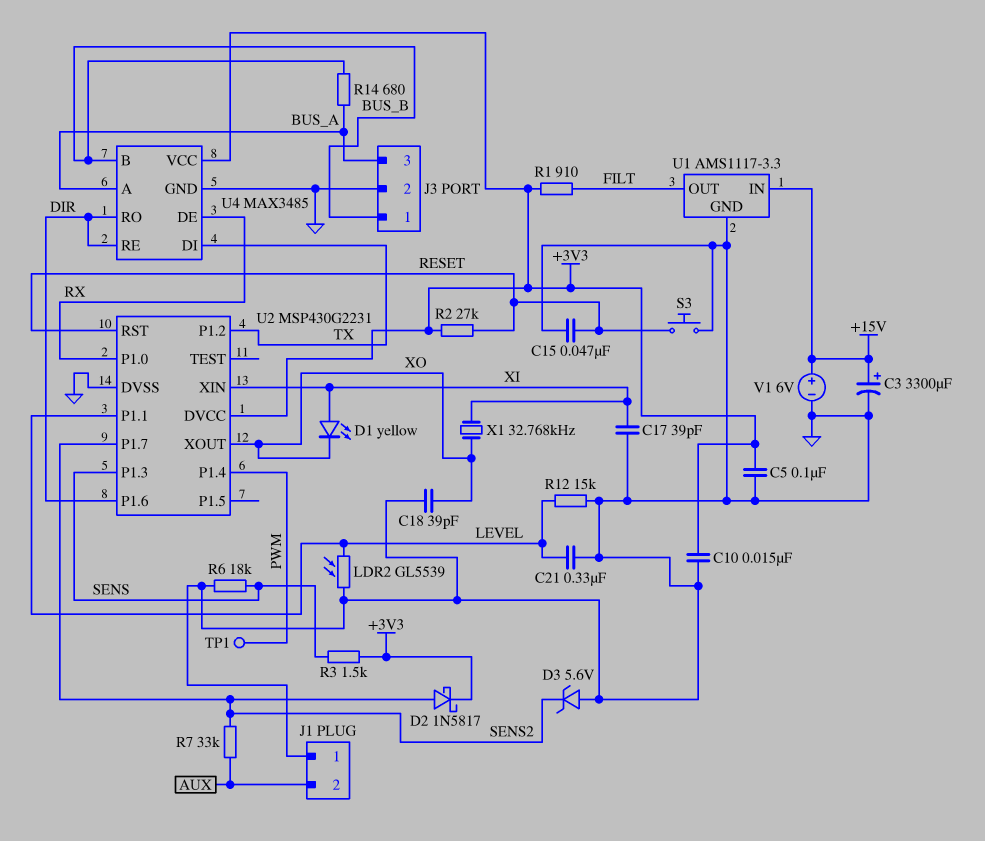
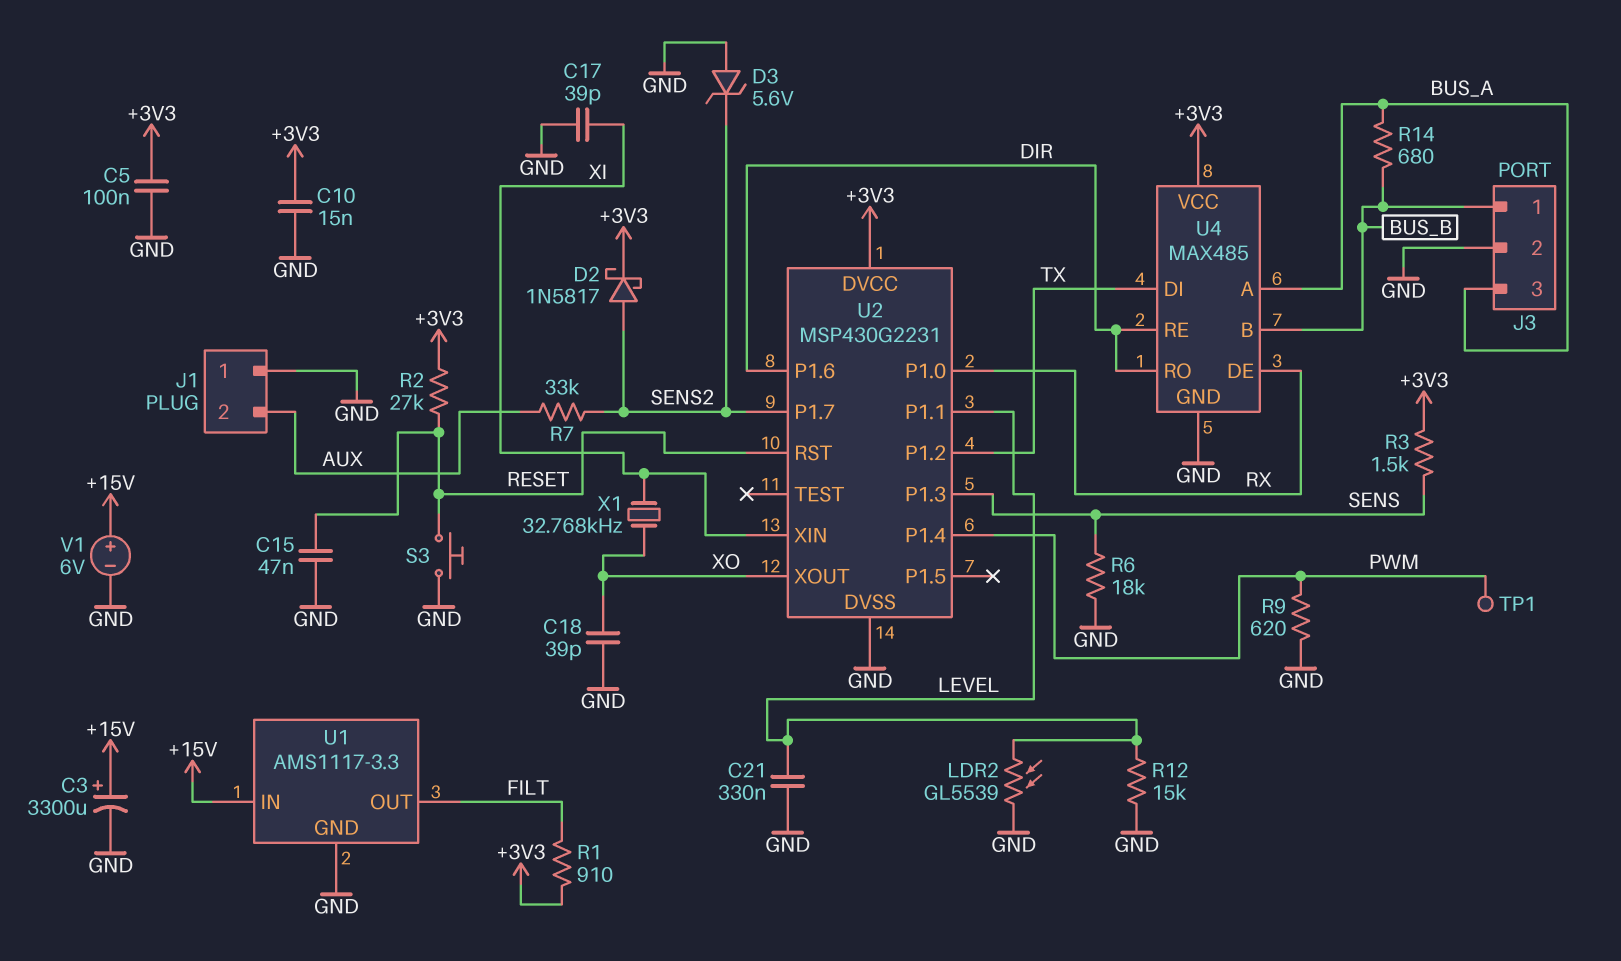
D1: LED yellow (A XI, K XO) -> none
R9: none -> 620 (GND, PWM)
U4: MAX3485 -> MAX485

